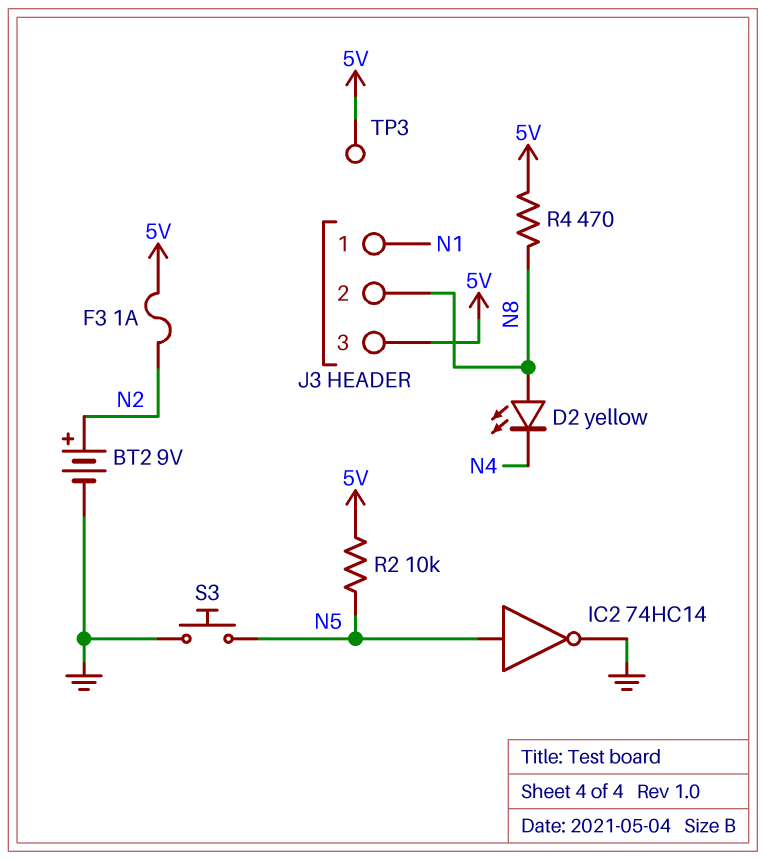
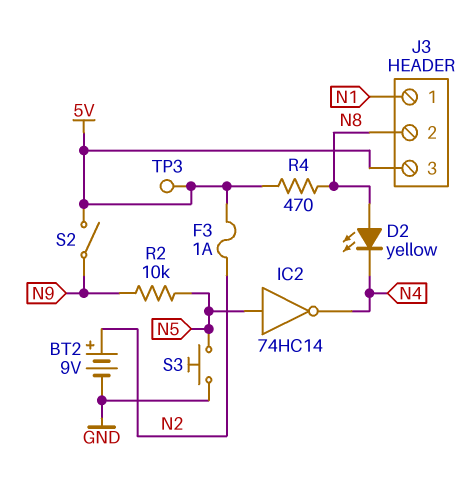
IC2: NOT 74HC14 (in N5, out GND) -> NOT 74HC14 (in N5, out N4)
R2: 10k (5V, N5) -> 10k (N5, N9)
S2: none -> switch (5V, N9)

